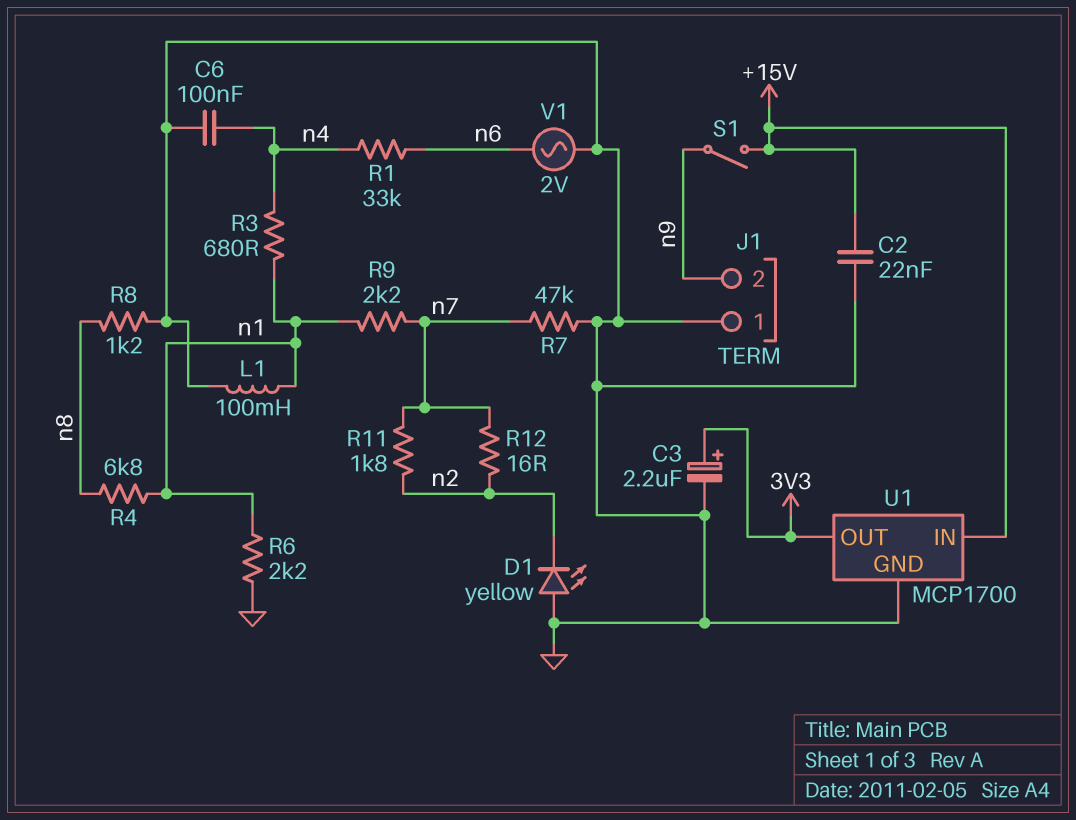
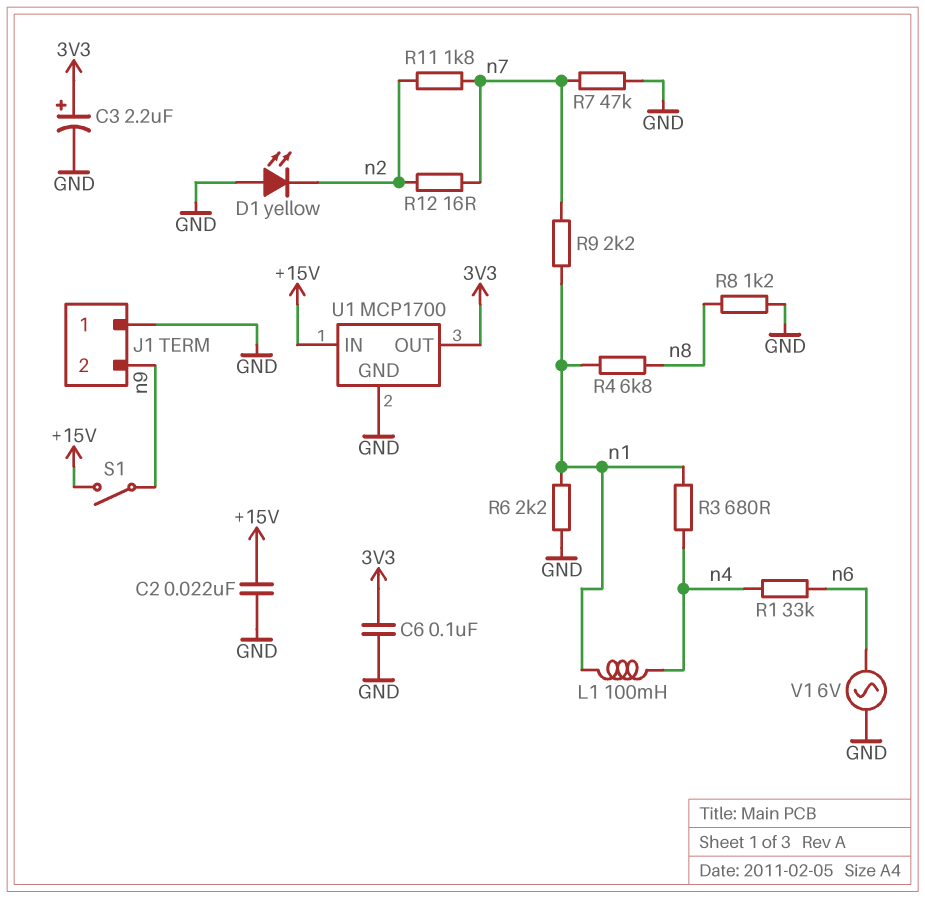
C6: 100nF (GND, n4) -> 100nF (3V3, GND)
L1: 100mH (GND, n1) -> 100mH (n1, n4)
V1: AC 2V (GND, n6) -> AC 6V (GND, n6)

